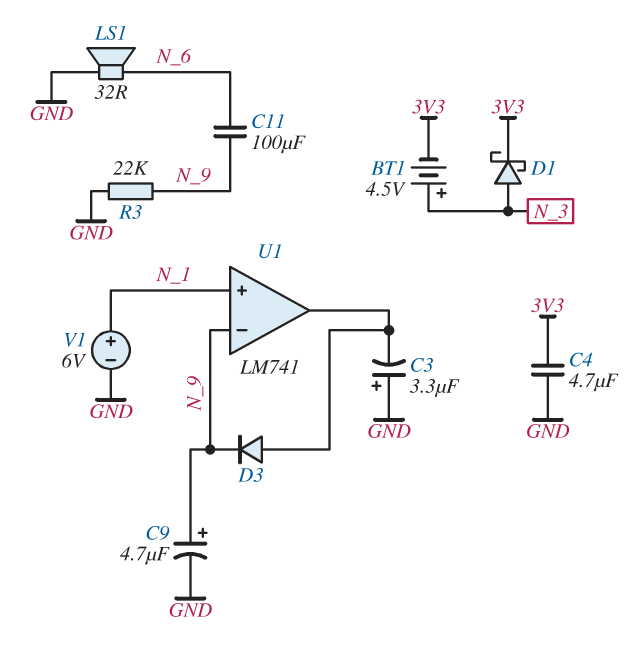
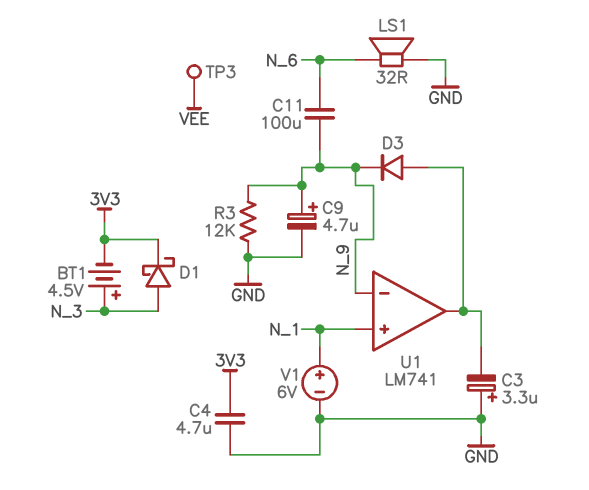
R3: 22k (GND, N_9) -> 12k (GND, N_9)
TP3: none -> test point (VEE)

